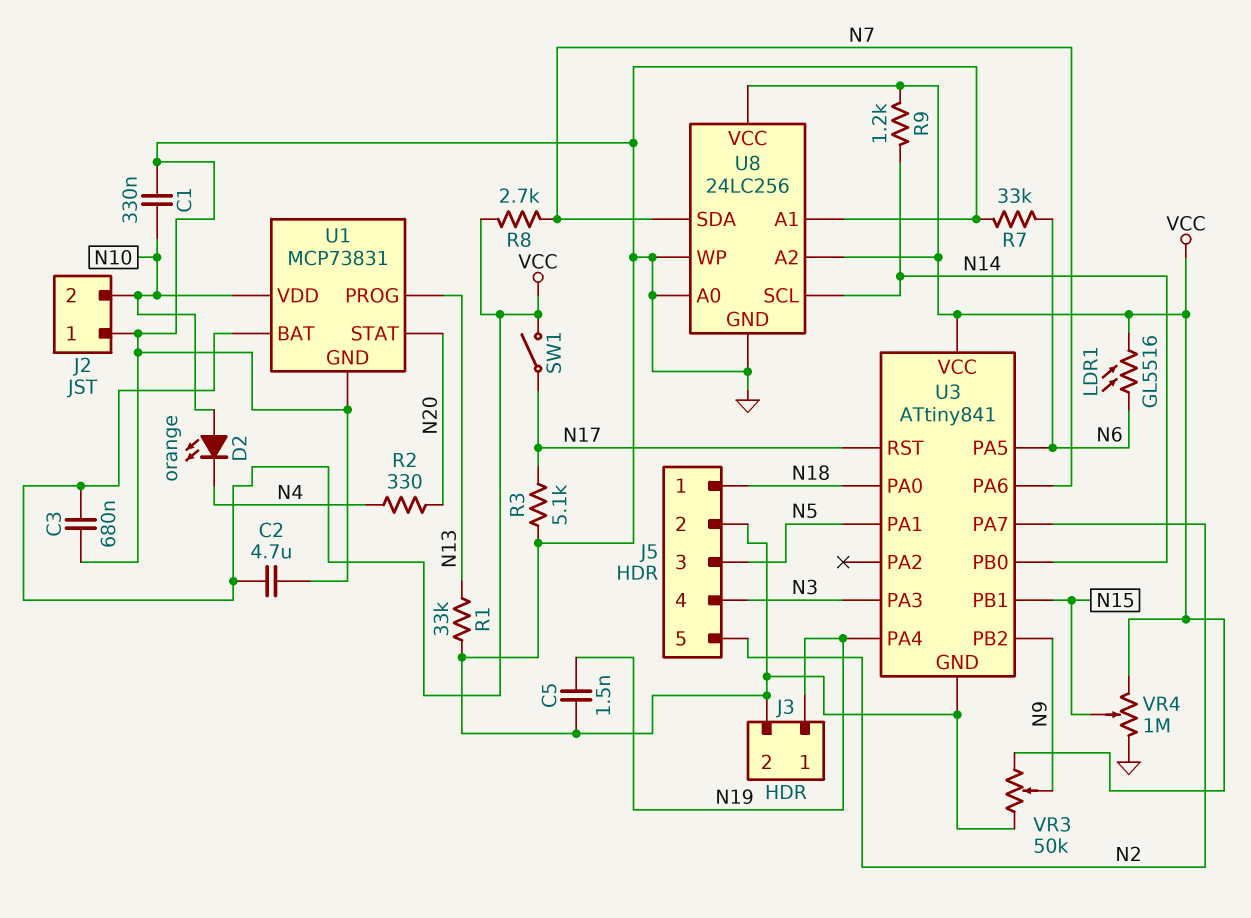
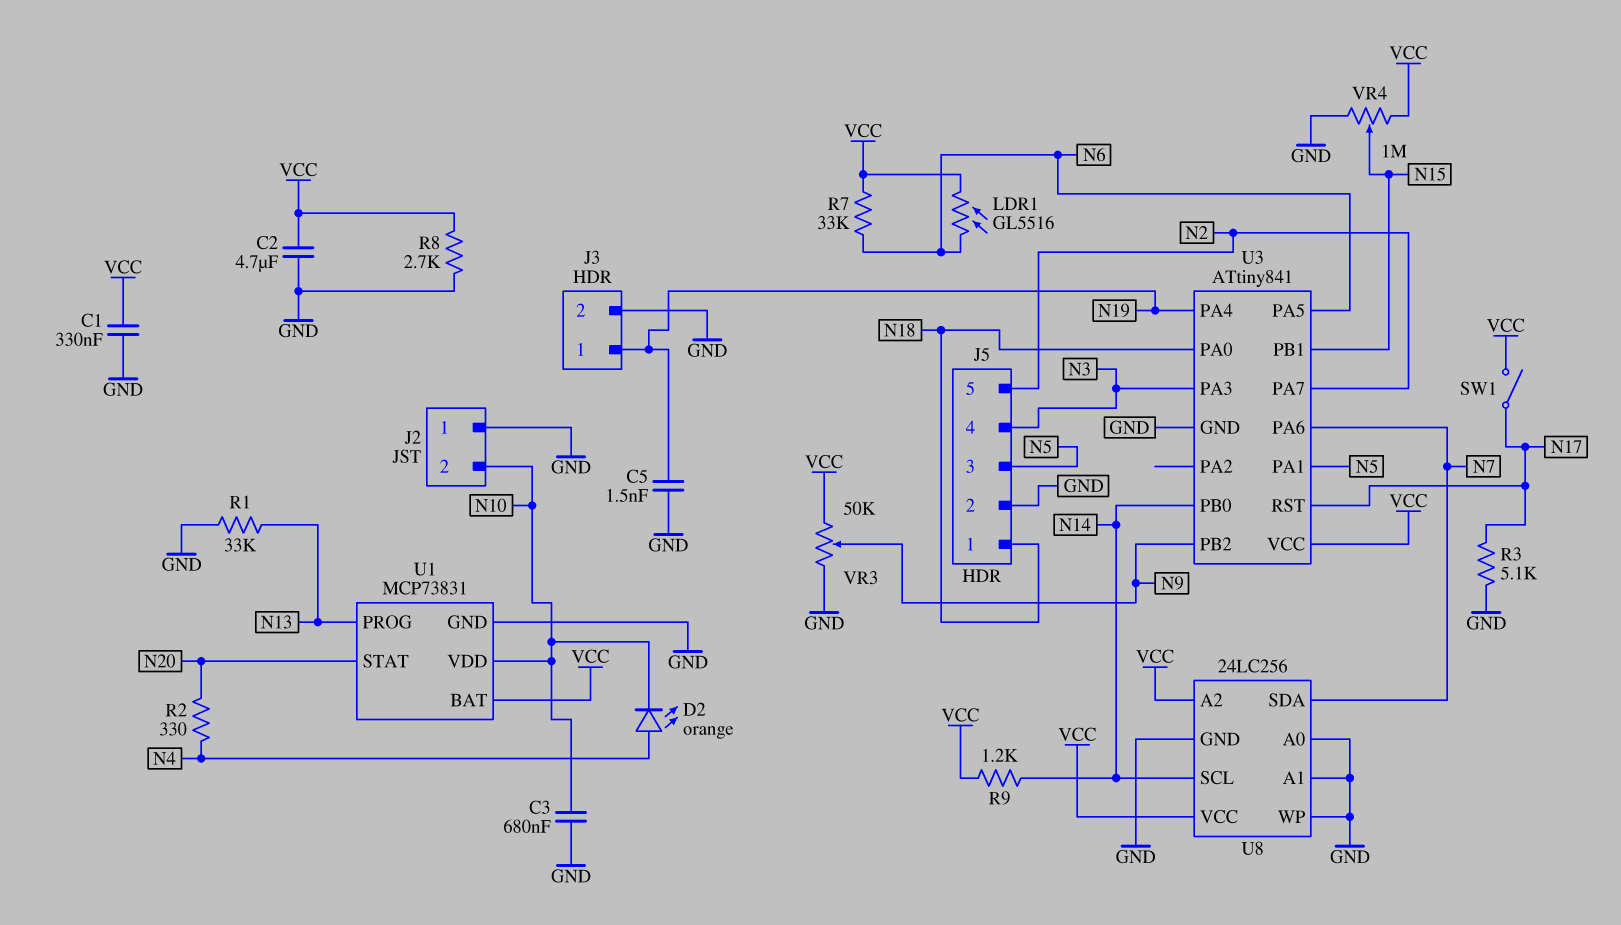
C1: 330nF (GND, N10) -> 330nF (GND, VCC)
C3: 680nF (GND, VCC) -> 680nF (GND, N10)
D2: LED orange (A N10, K N4) -> LED orange (A N4, K N10)
R7: 33k (GND, N6) -> 33k (N6, VCC)
R8: 2.7k (N7, VCC) -> 2.7k (GND, VCC)

